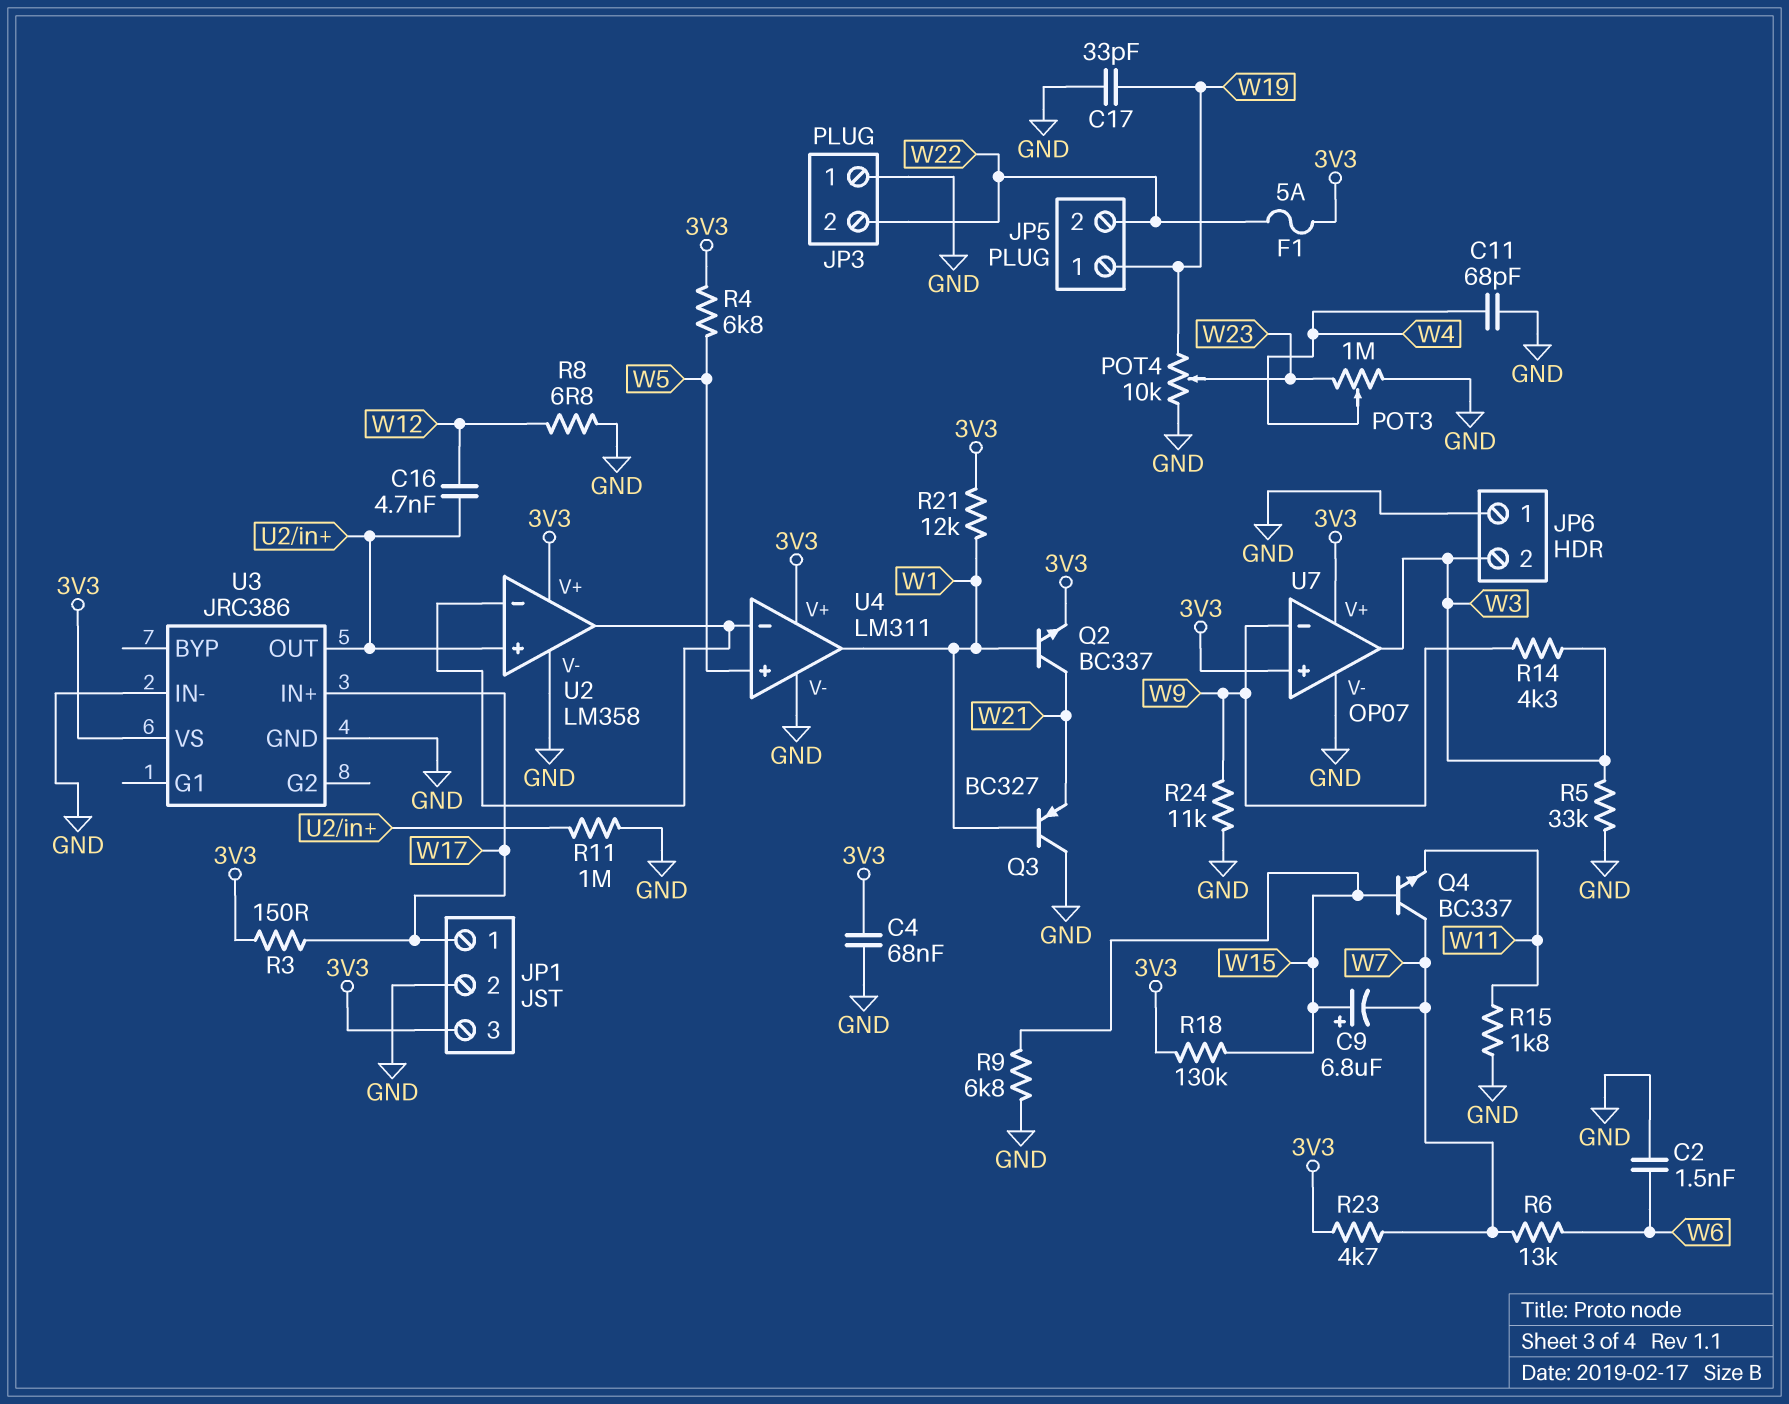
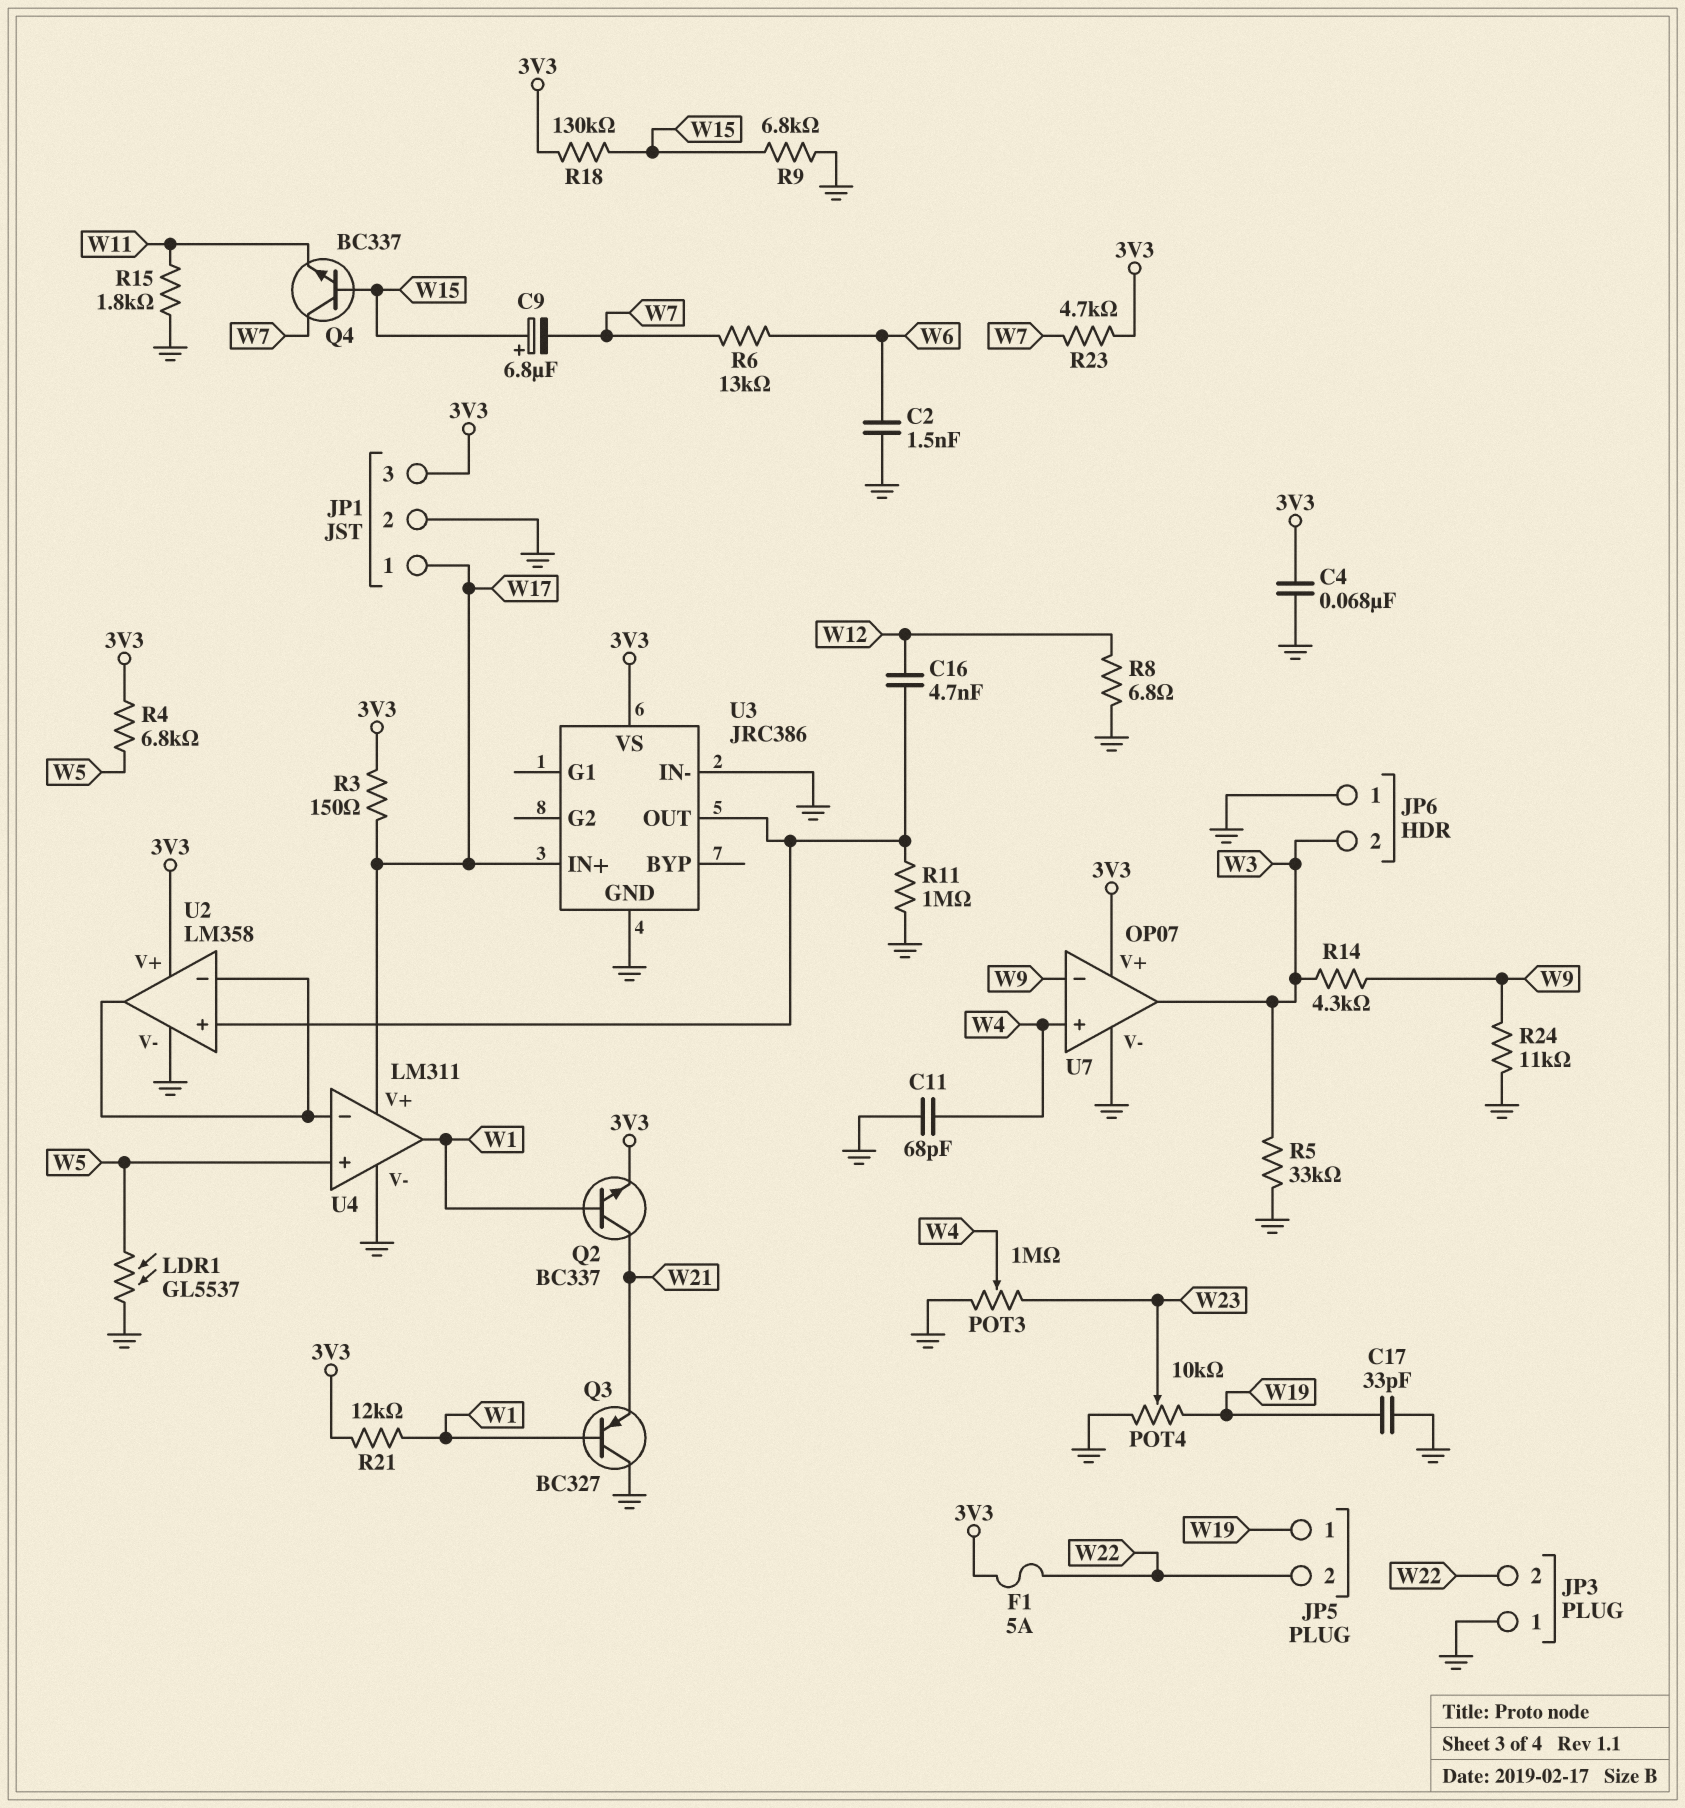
LDR1: none -> GL5537 (GND, W5)
U4 pin V+: 3V3 -> W17
U7 pin in+: 3V3 -> W4

